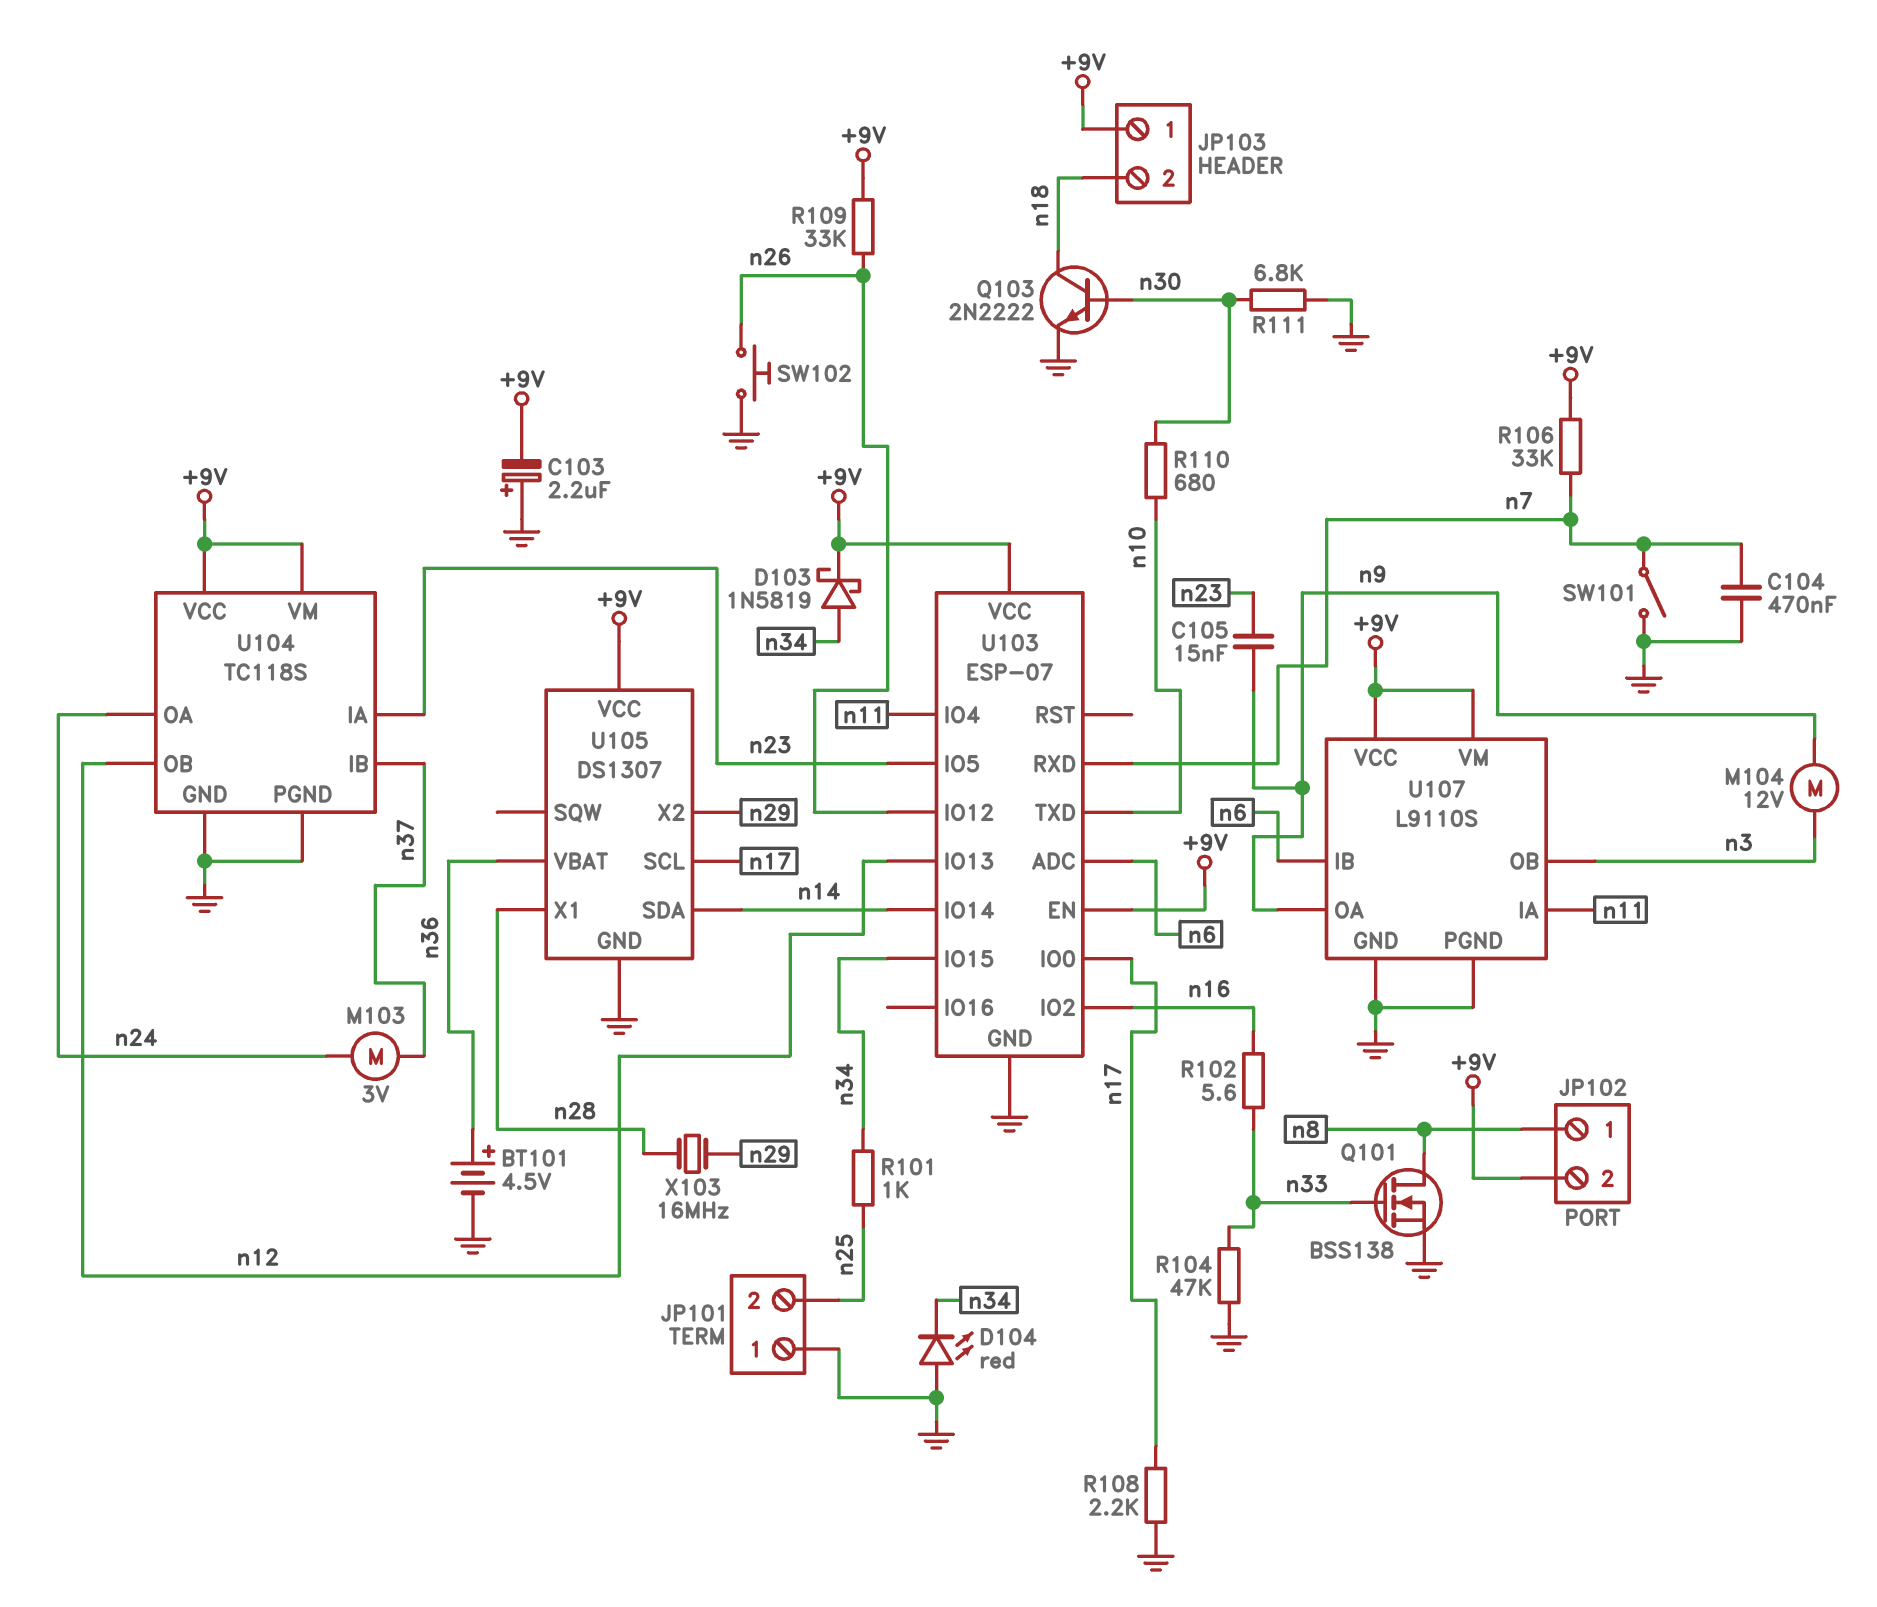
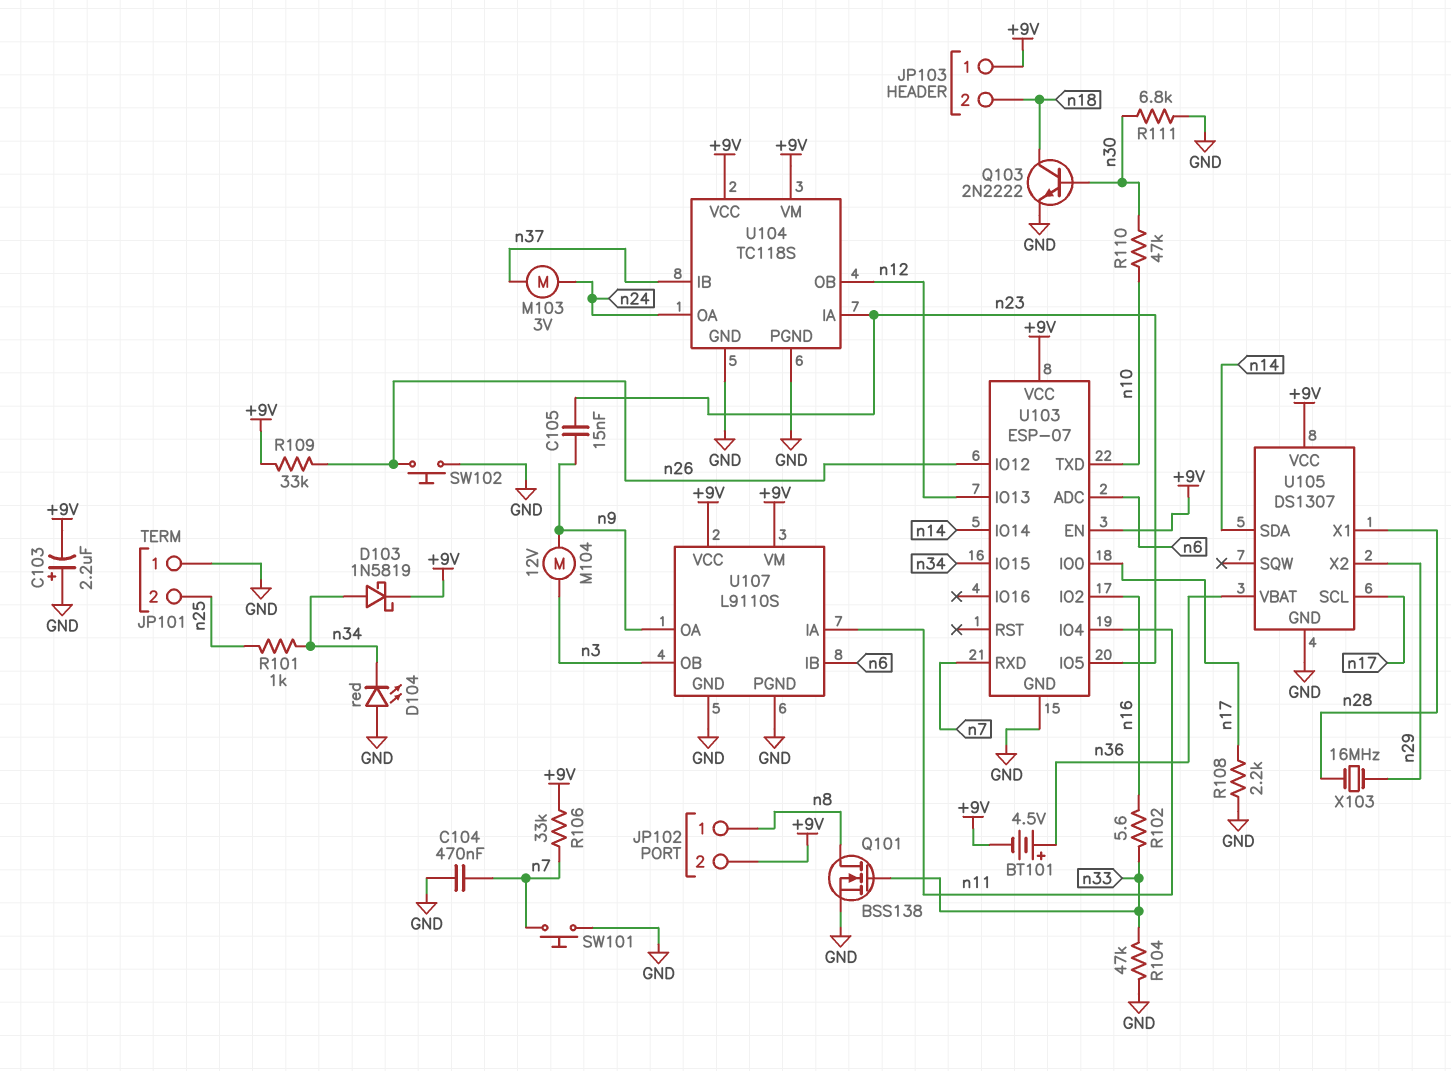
BT101: 4.5V (plus n36, minus GND) -> 4.5V (plus n36, minus +9V)
R110: 680 (n10, n30) -> 47k (n10, n30)
SW101: switch (GND, n7) -> button (GND, n7)

